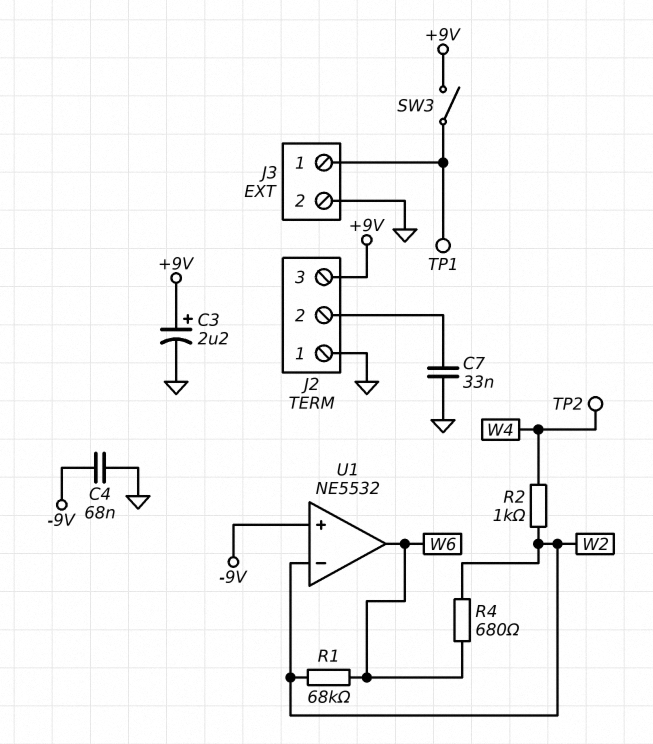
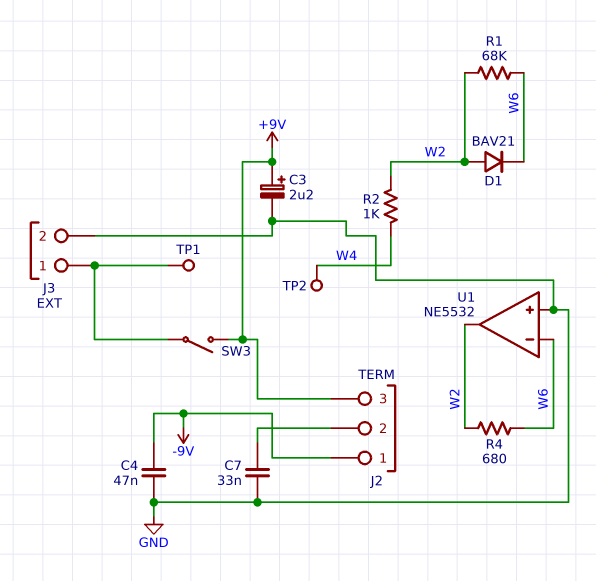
C4: 68nF (-9V, GND) -> 47nF (-9V, GND)
D1: none -> diode BAV21 (A W2, K W6)
J2 pin 1: GND -> -9V
U1 pin in+: -9V -> GND
U1 pin in-: W2 -> W6
U1 pin out: W6 -> W2

